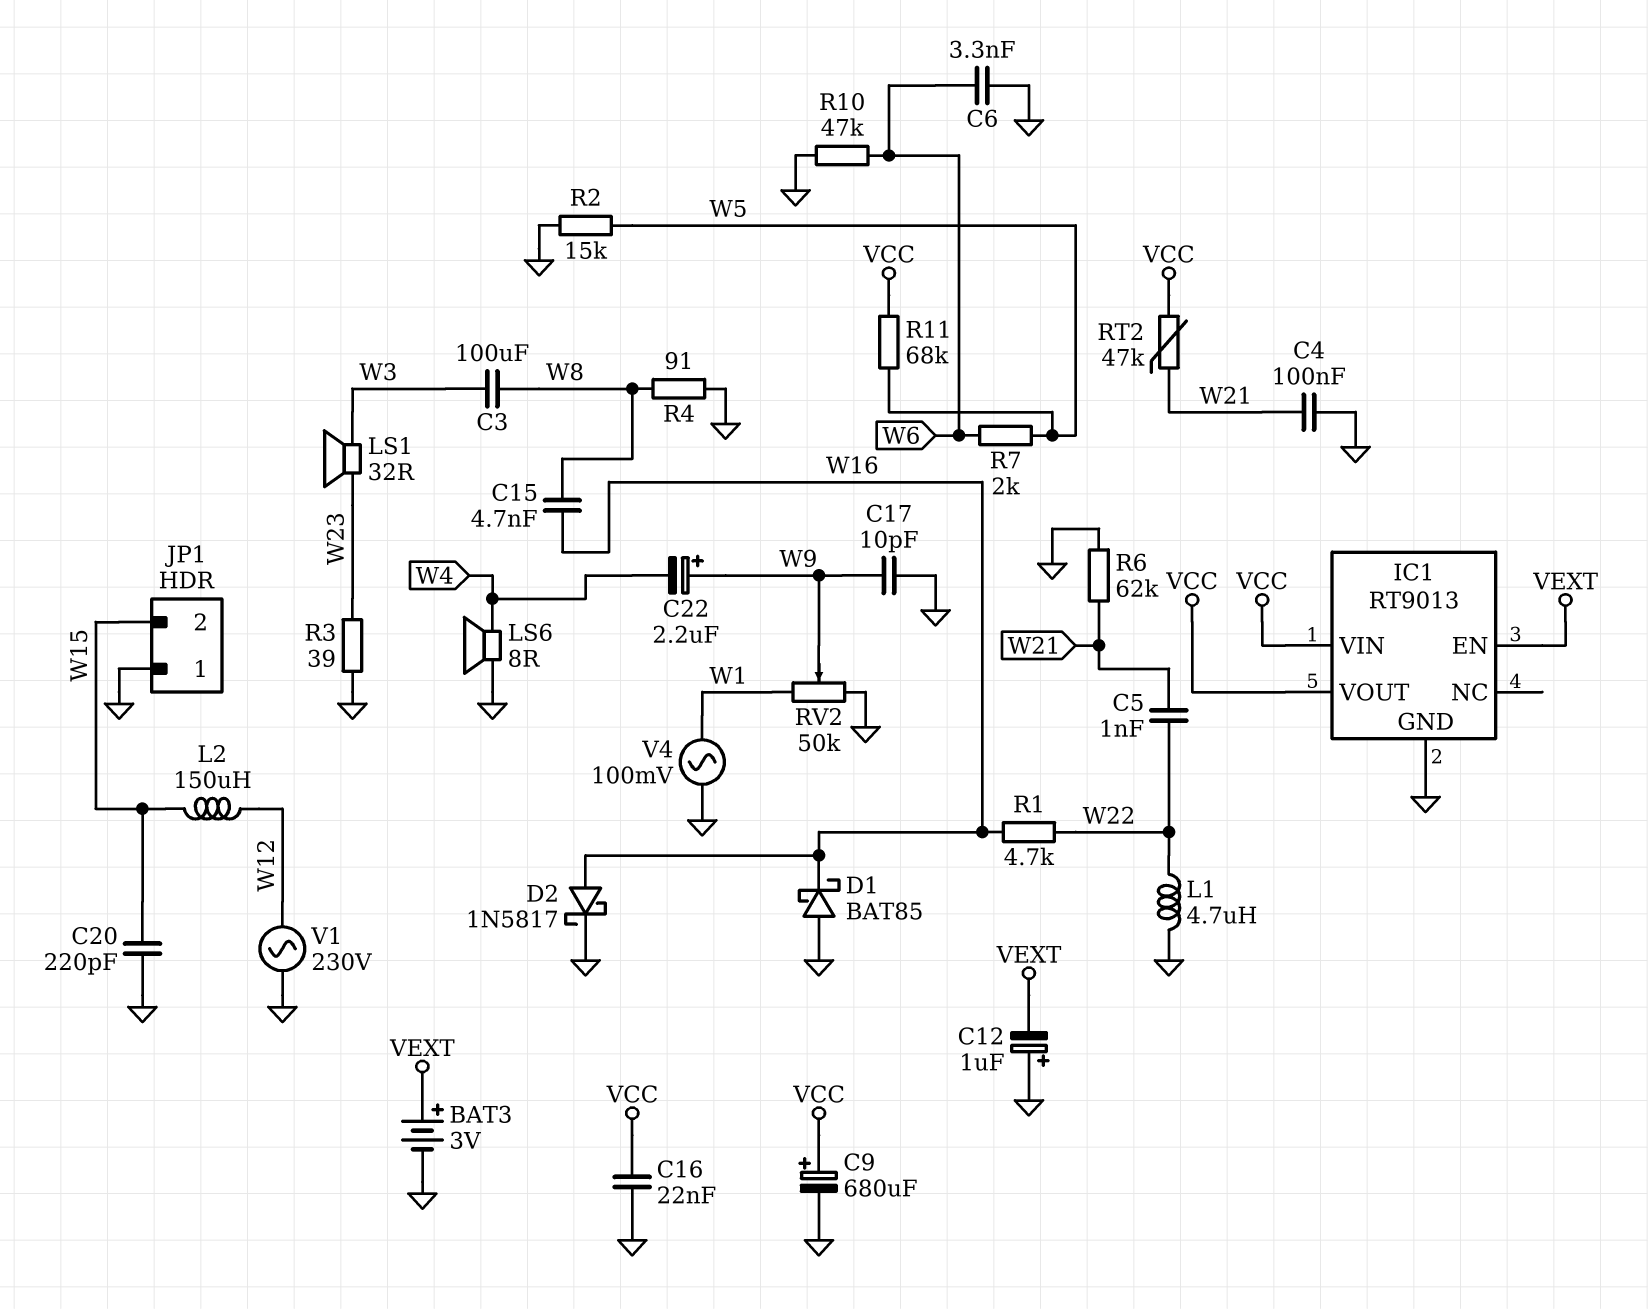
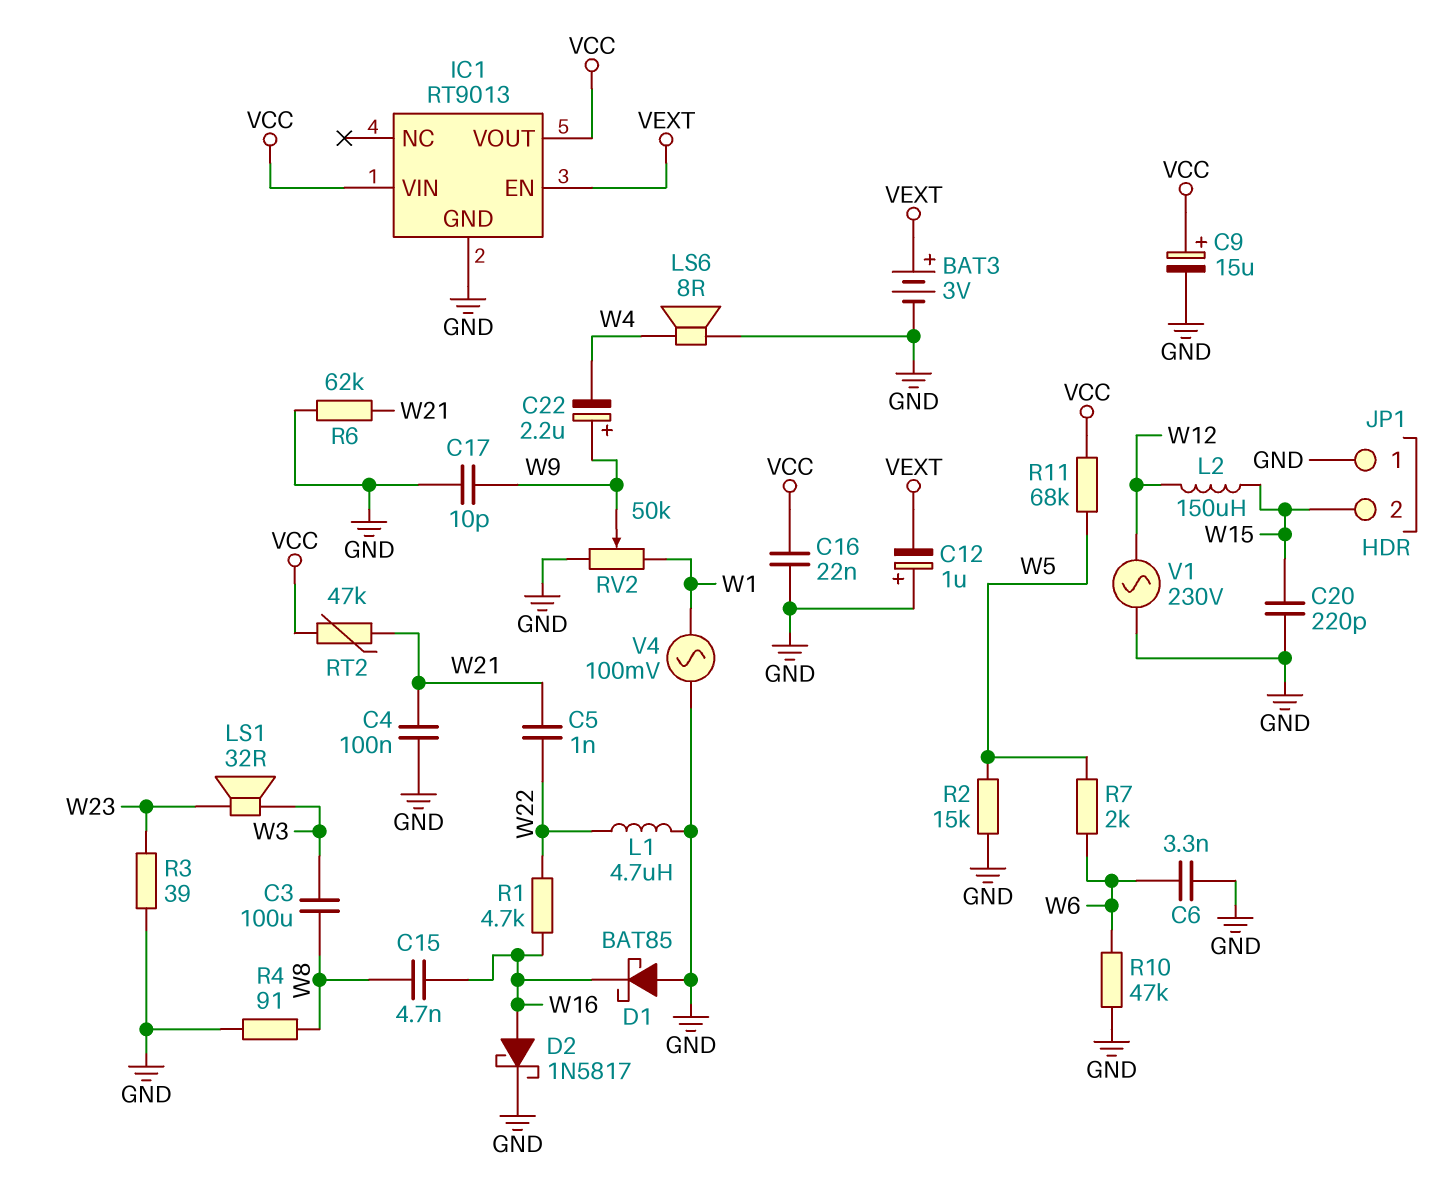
C9: 680uF (plus VCC, minus GND) -> 15uF (plus VCC, minus GND)

